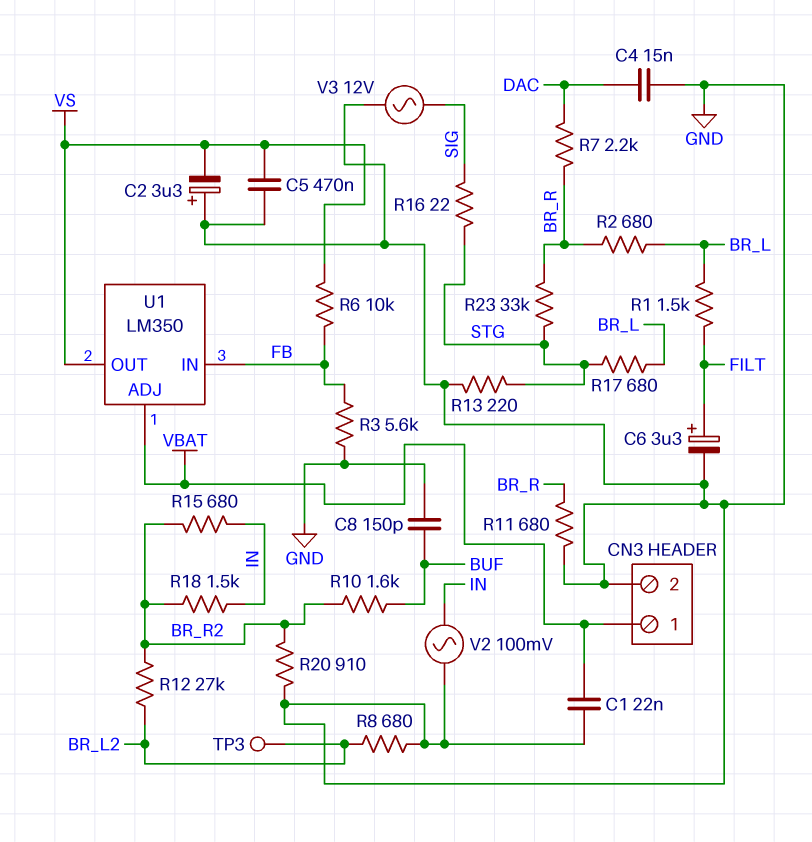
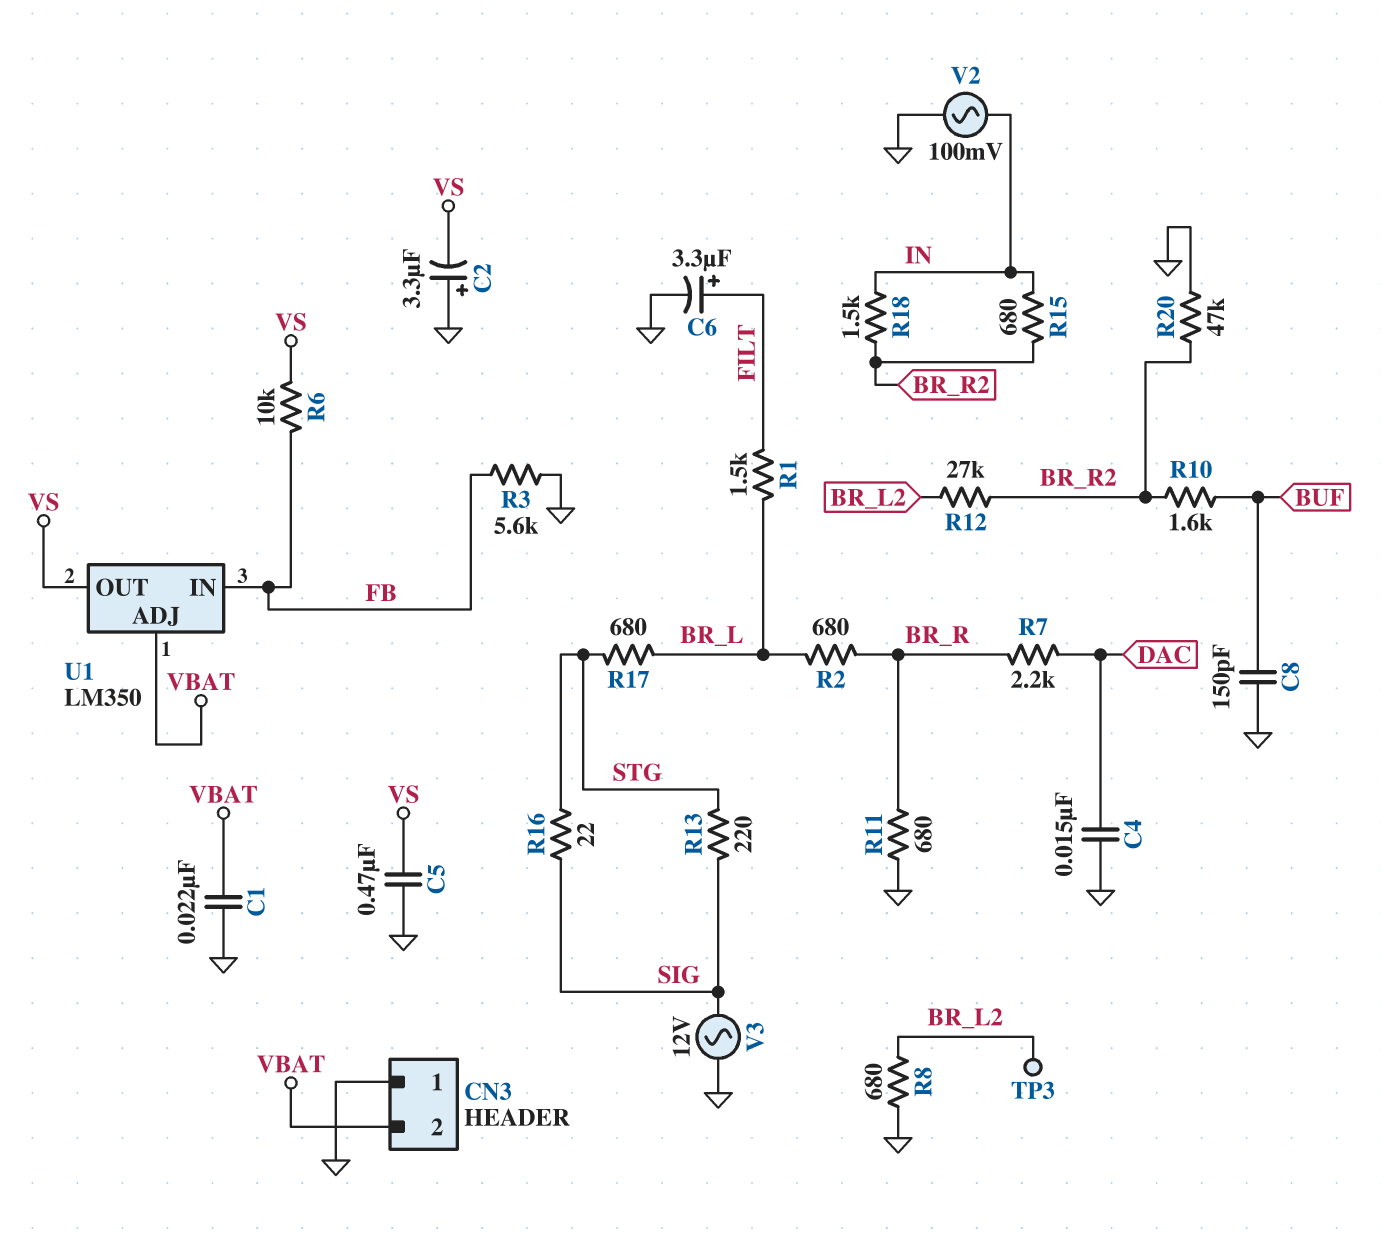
CN3 pin 1: VBAT -> GND
CN3 pin 2: GND -> VBAT
R13: 220 (GND, STG) -> 220 (SIG, STG)
R20: 910 (BR_R2, GND) -> 47k (BR_R2, GND)
R23: 33k (BR_R, STG) -> none

